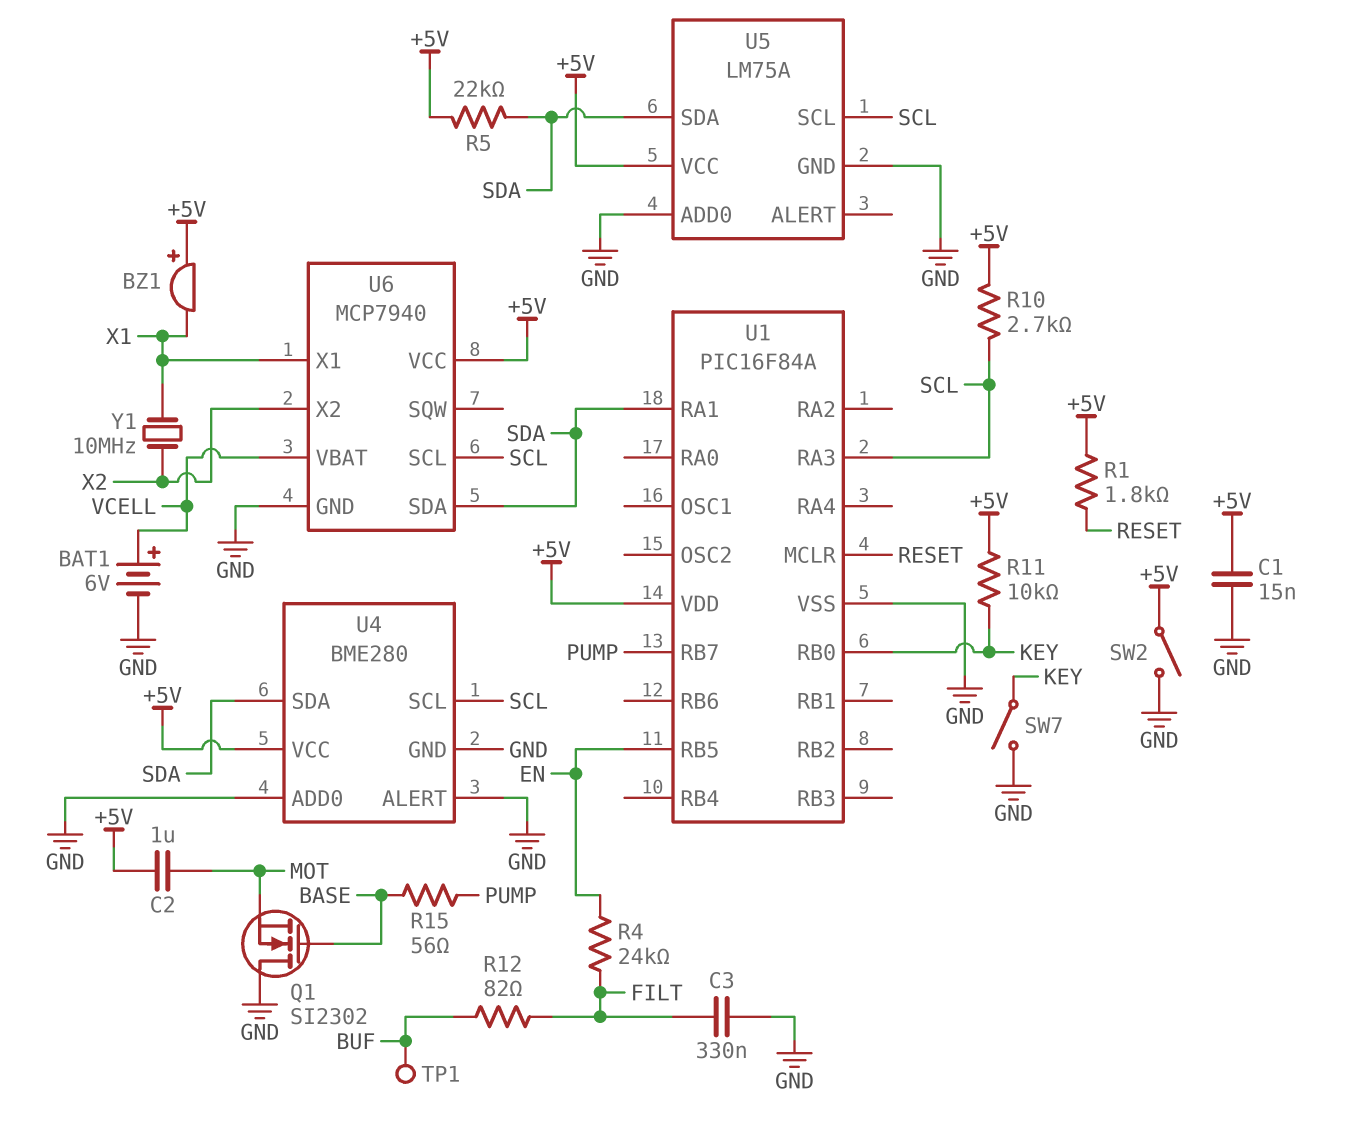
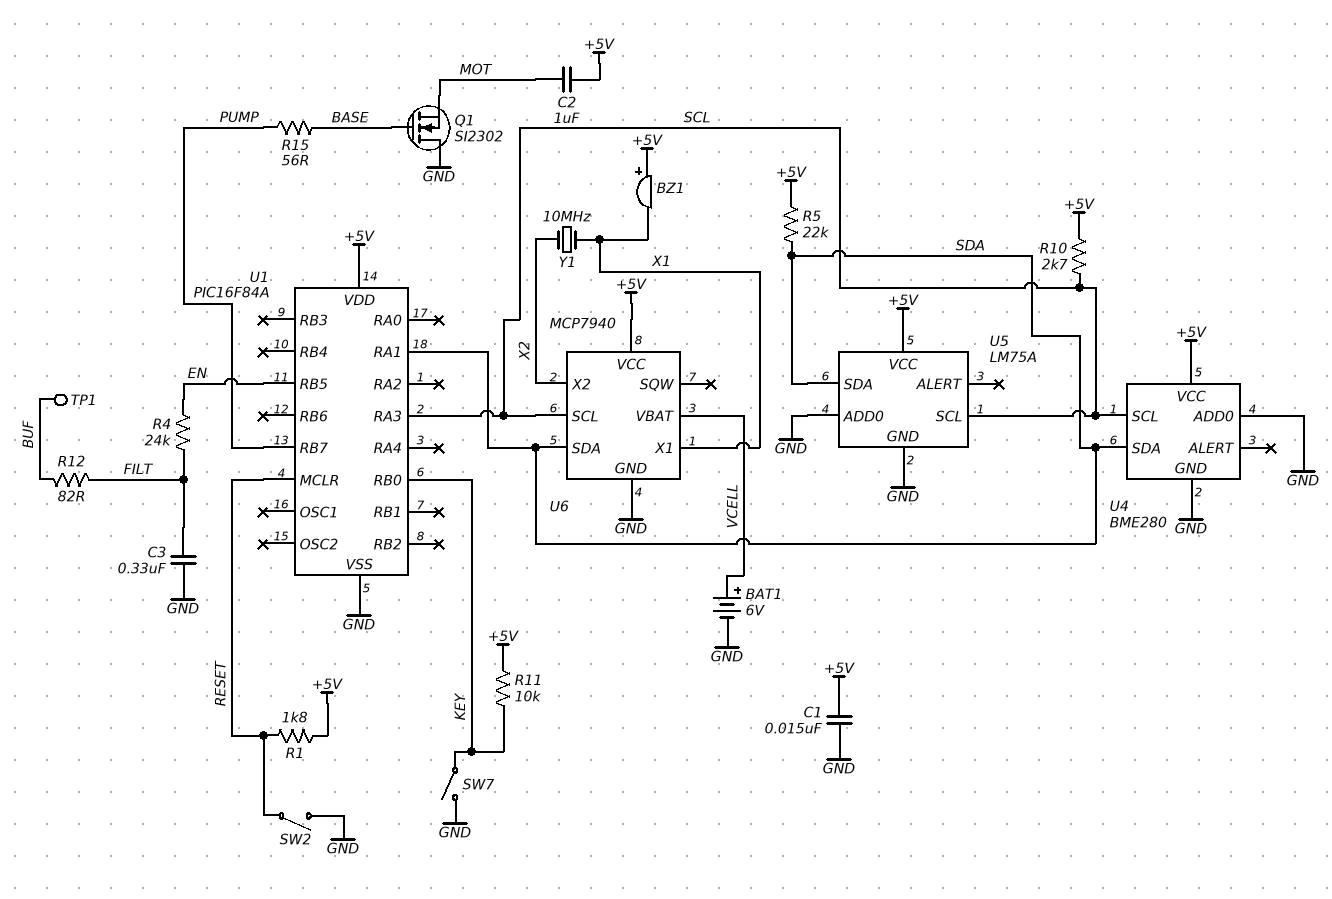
SW2: switch (+5V, GND) -> switch (GND, RESET)
U4 pin ALERT: GND -> none

